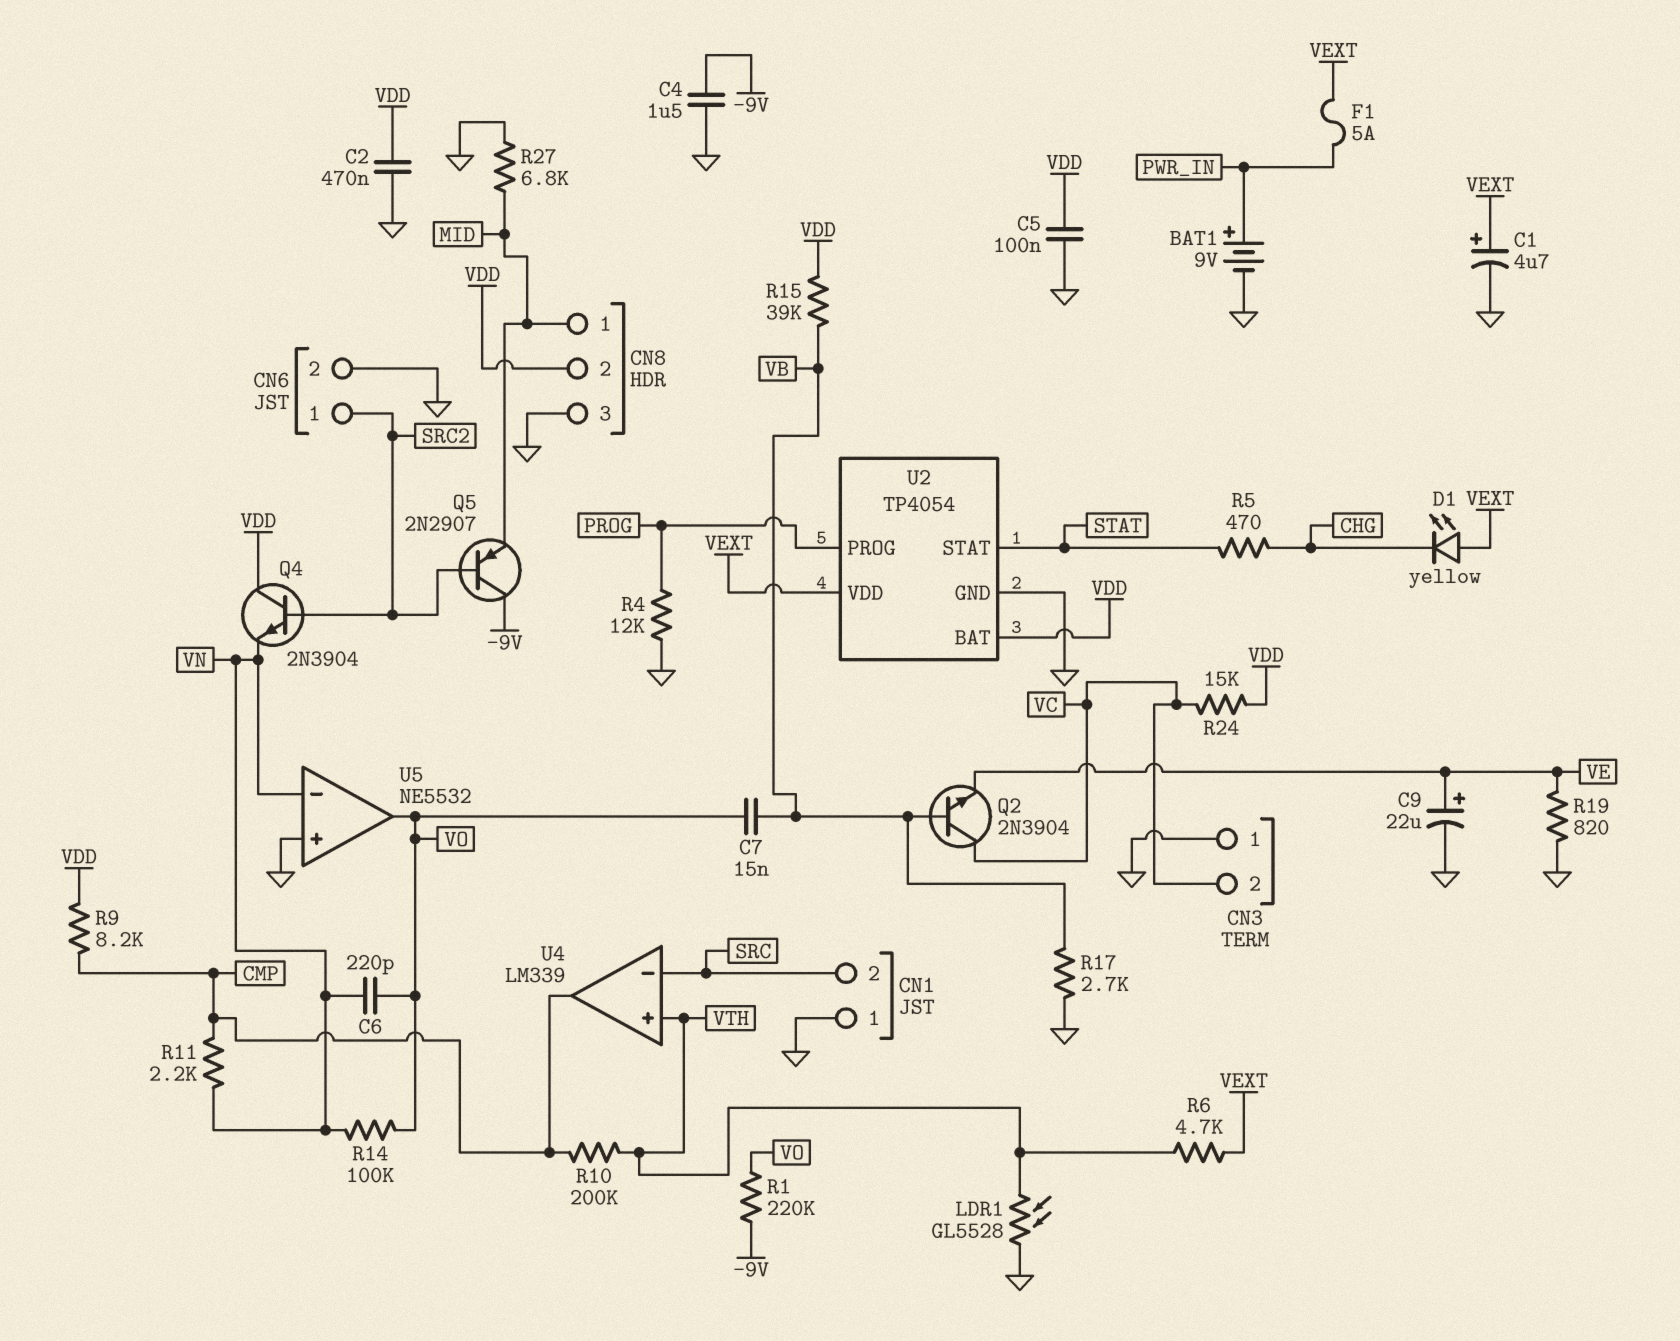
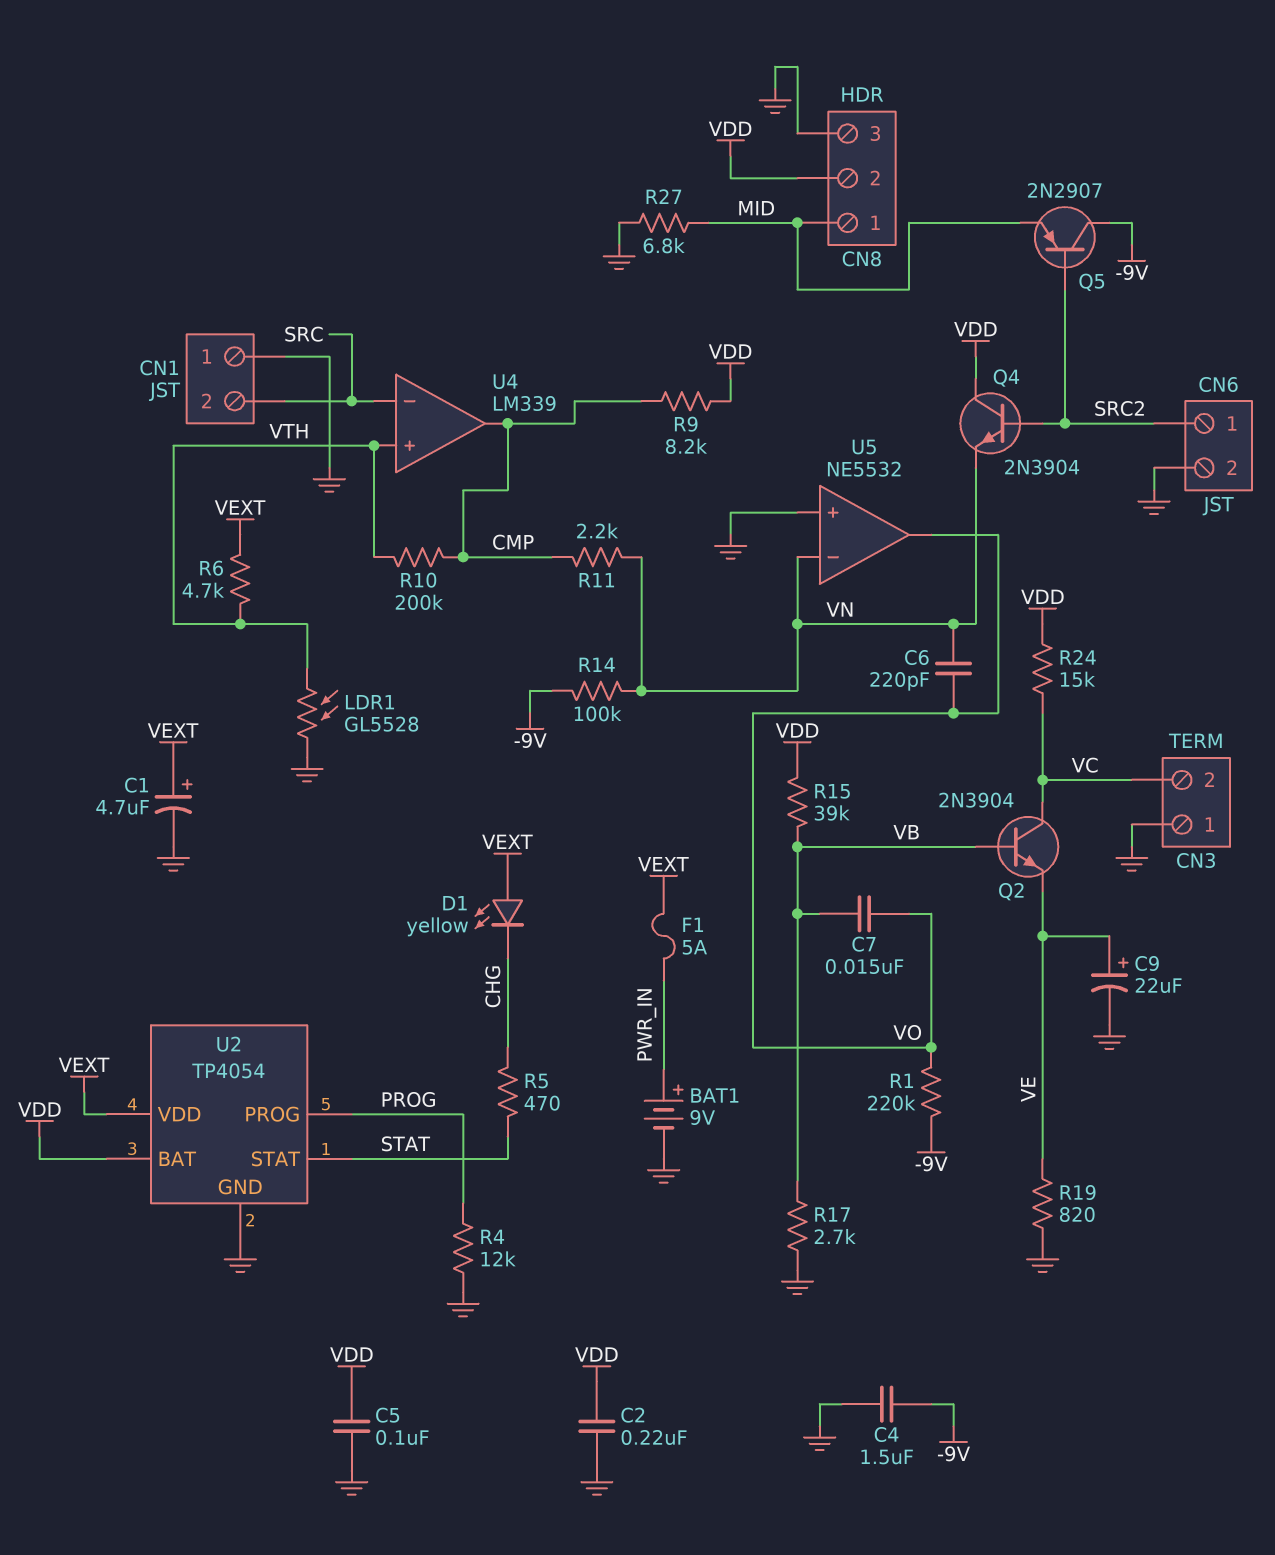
C2: 470nF (GND, VDD) -> 220nF (GND, VDD)
R14: 100k (VN, VO) -> 100k (-9V, VN)

